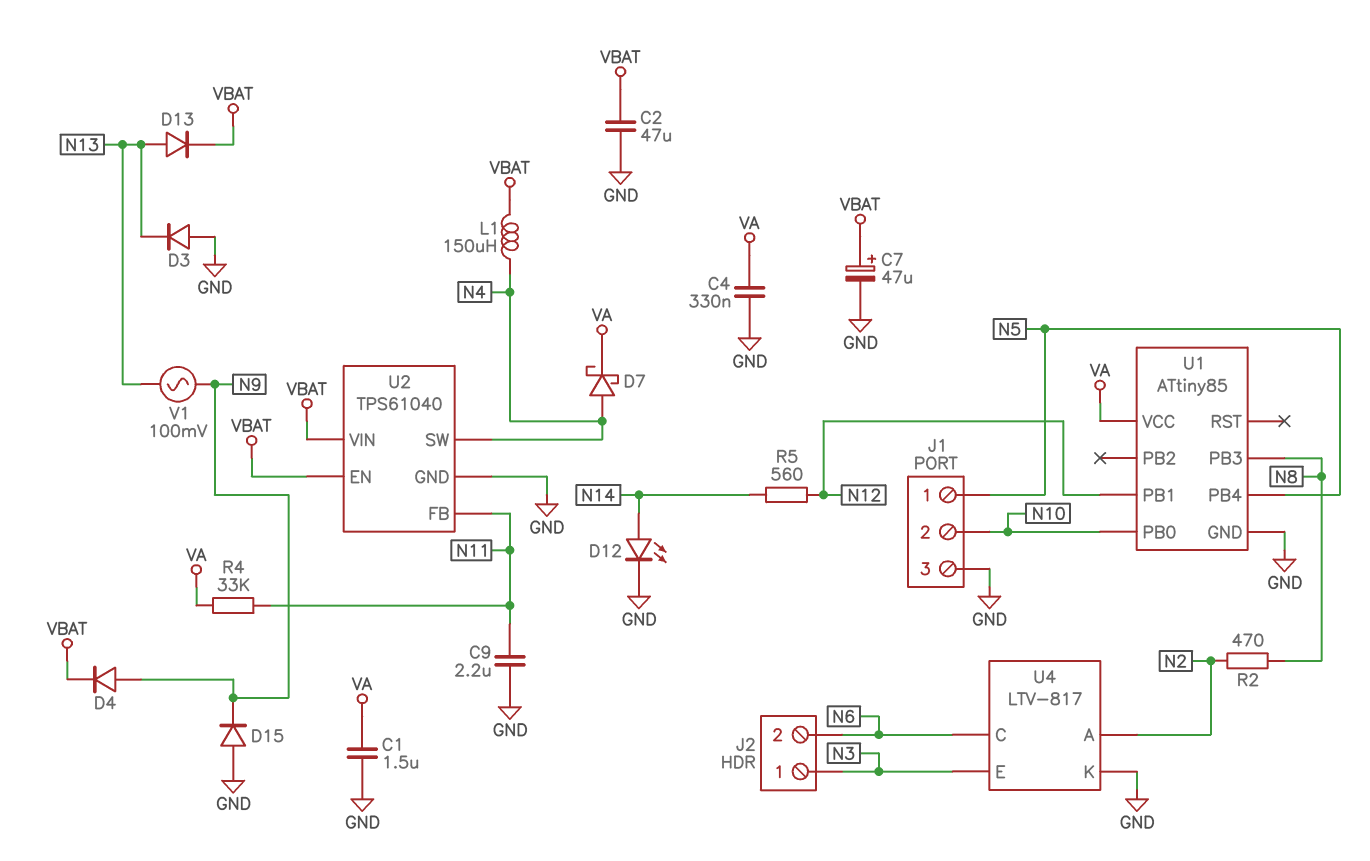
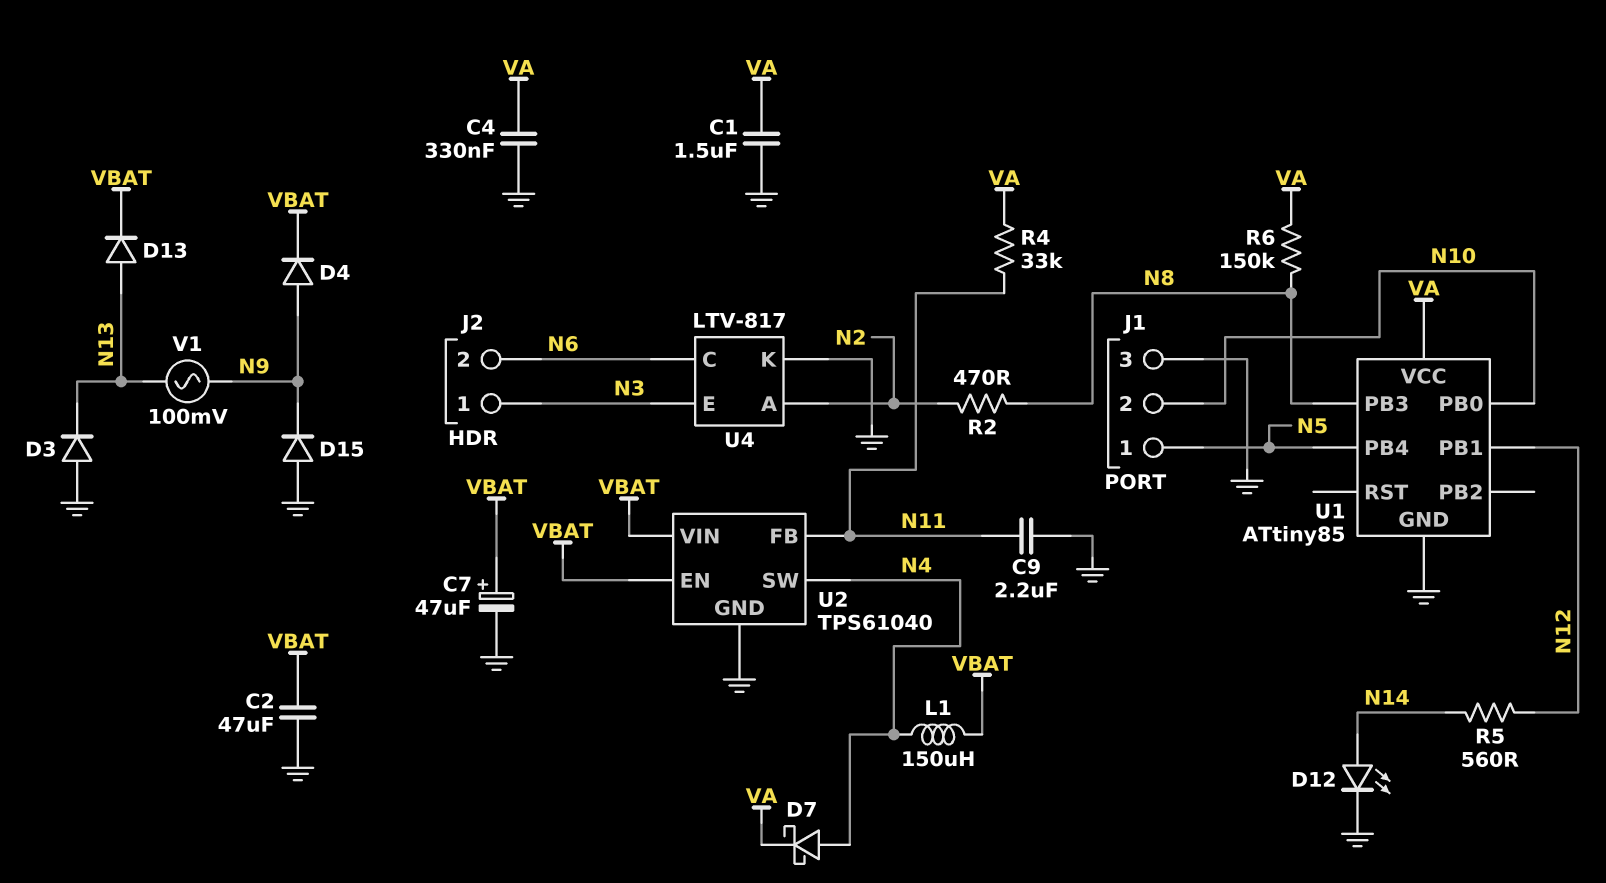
R6: none -> 150k (N8, VA)

